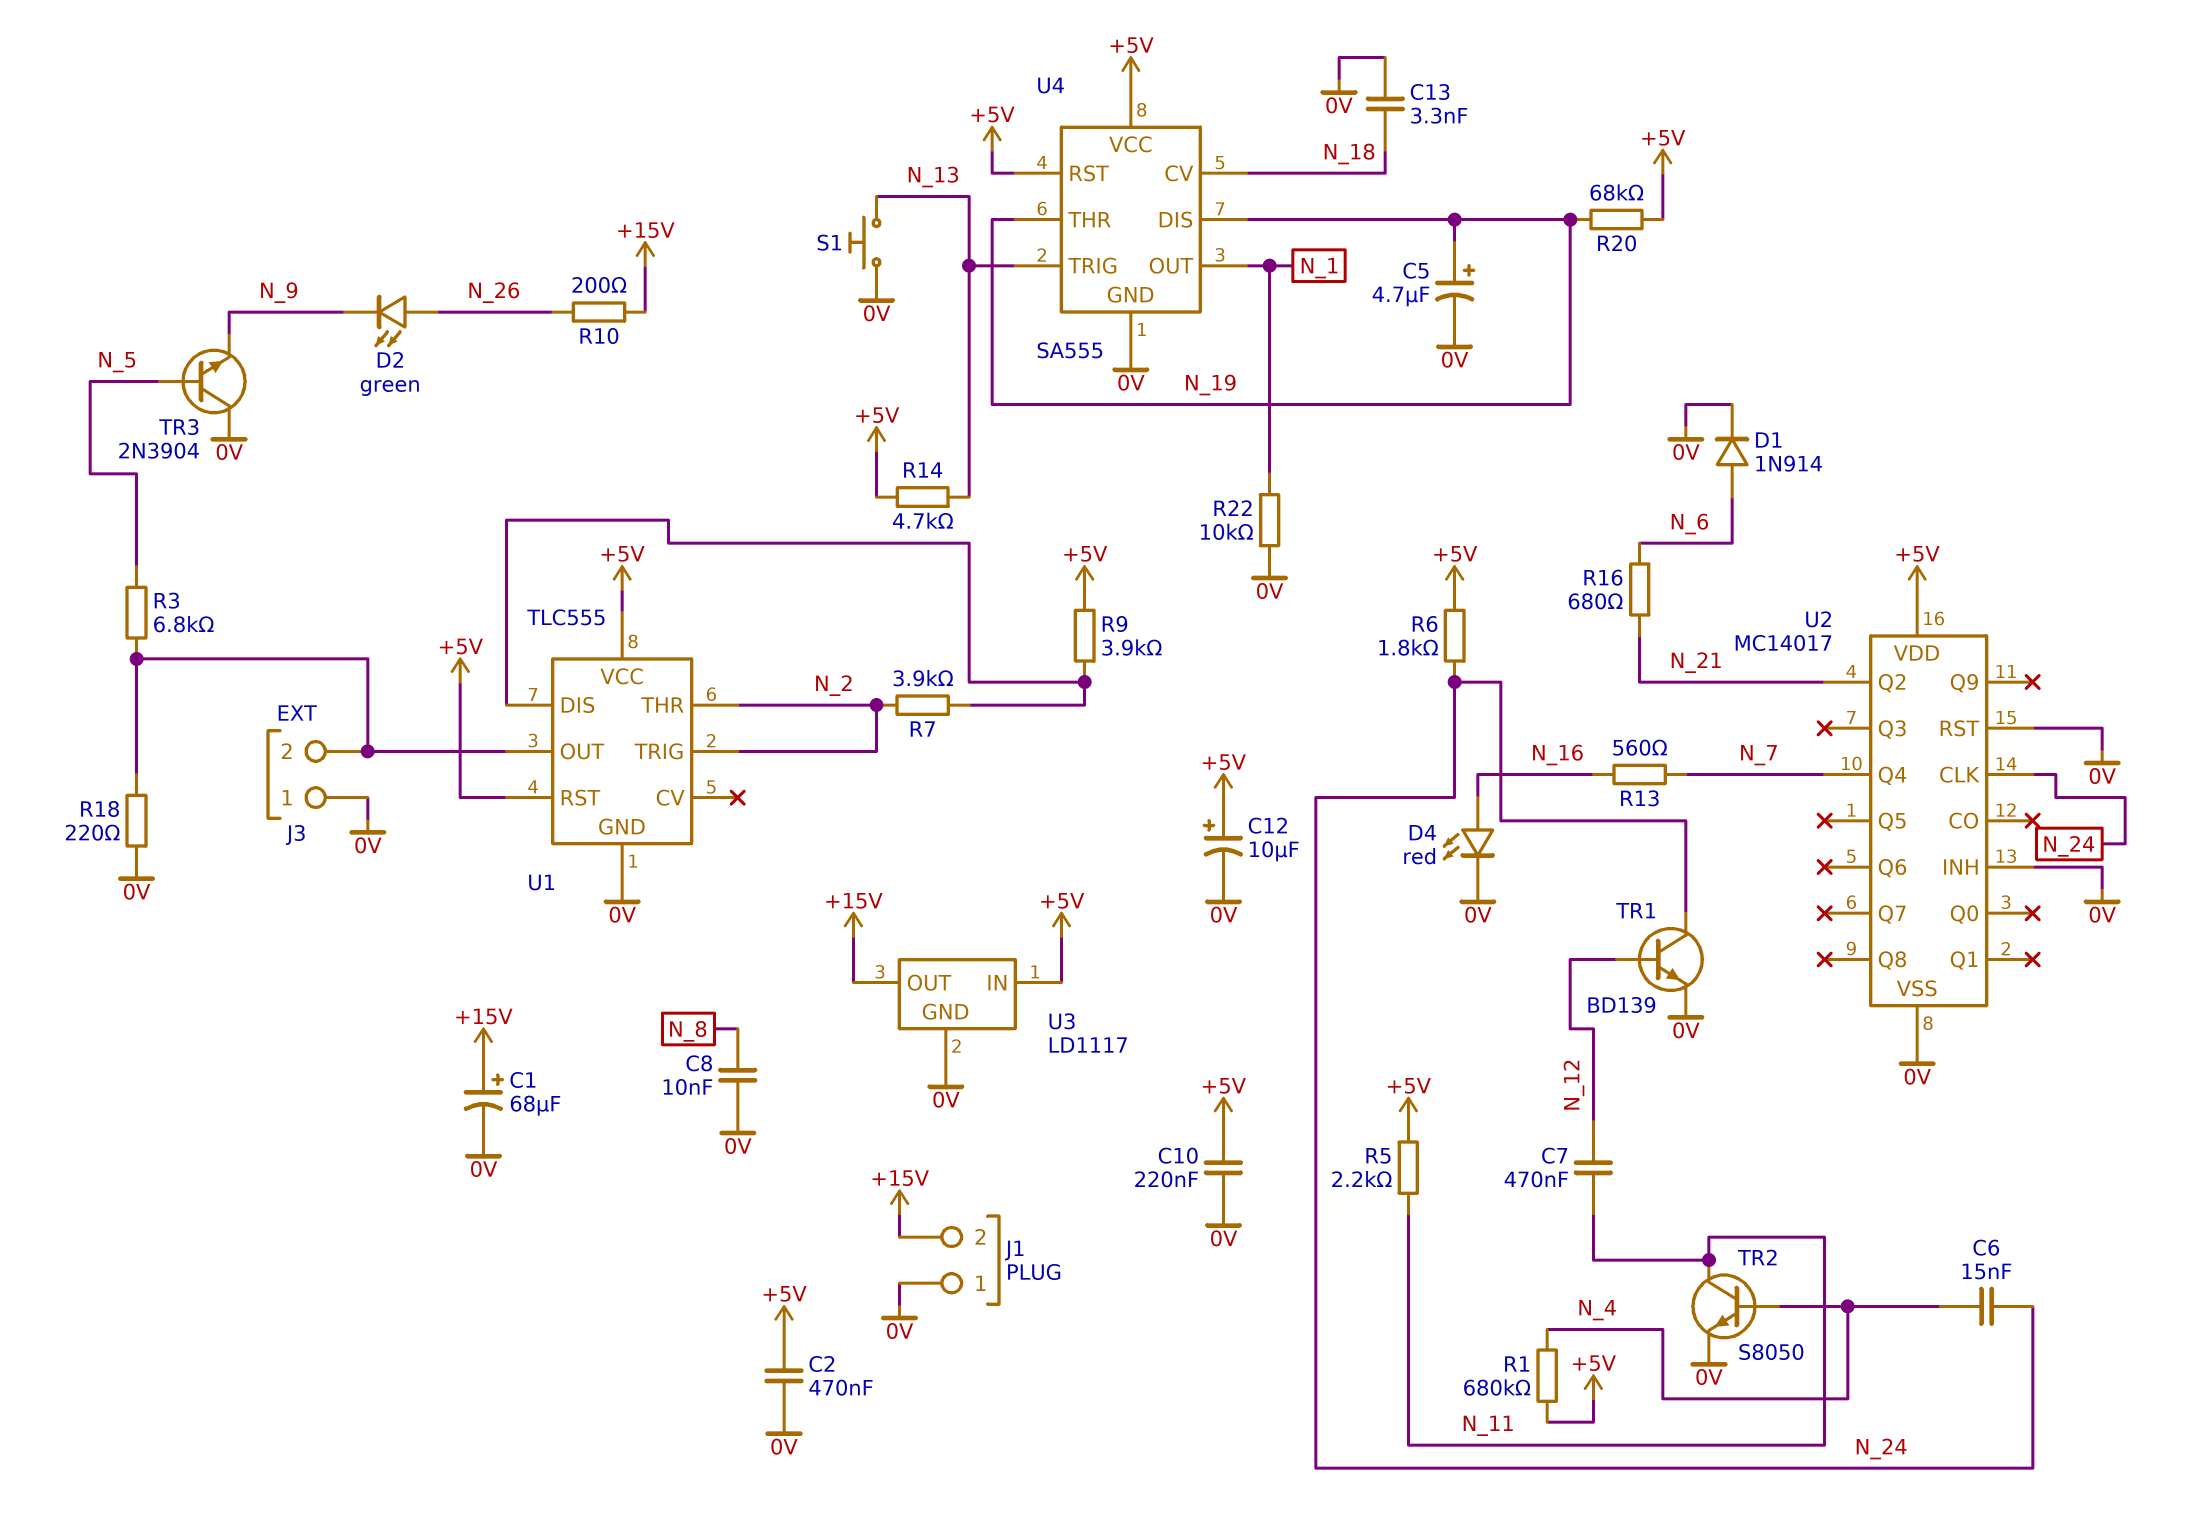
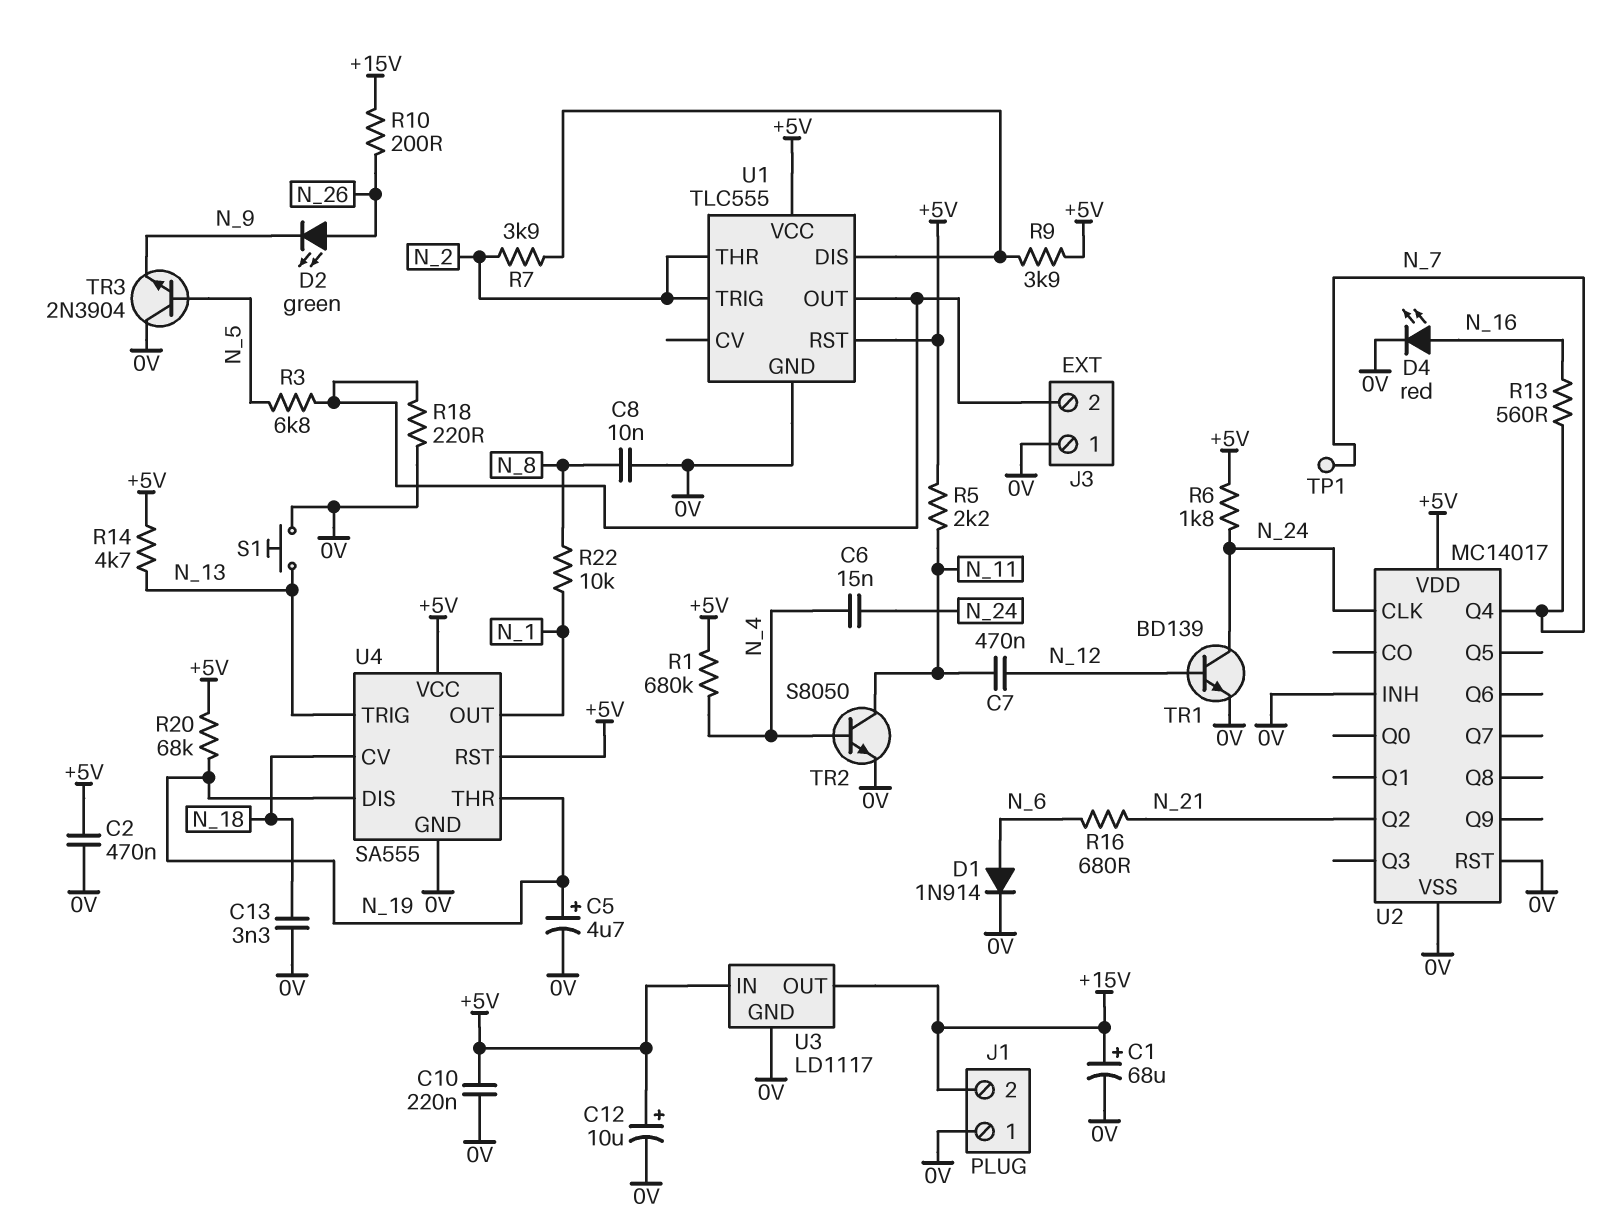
R22: 10k (0V, N_1) -> 10k (N_1, N_8)
TP1: none -> test point (N_7)

